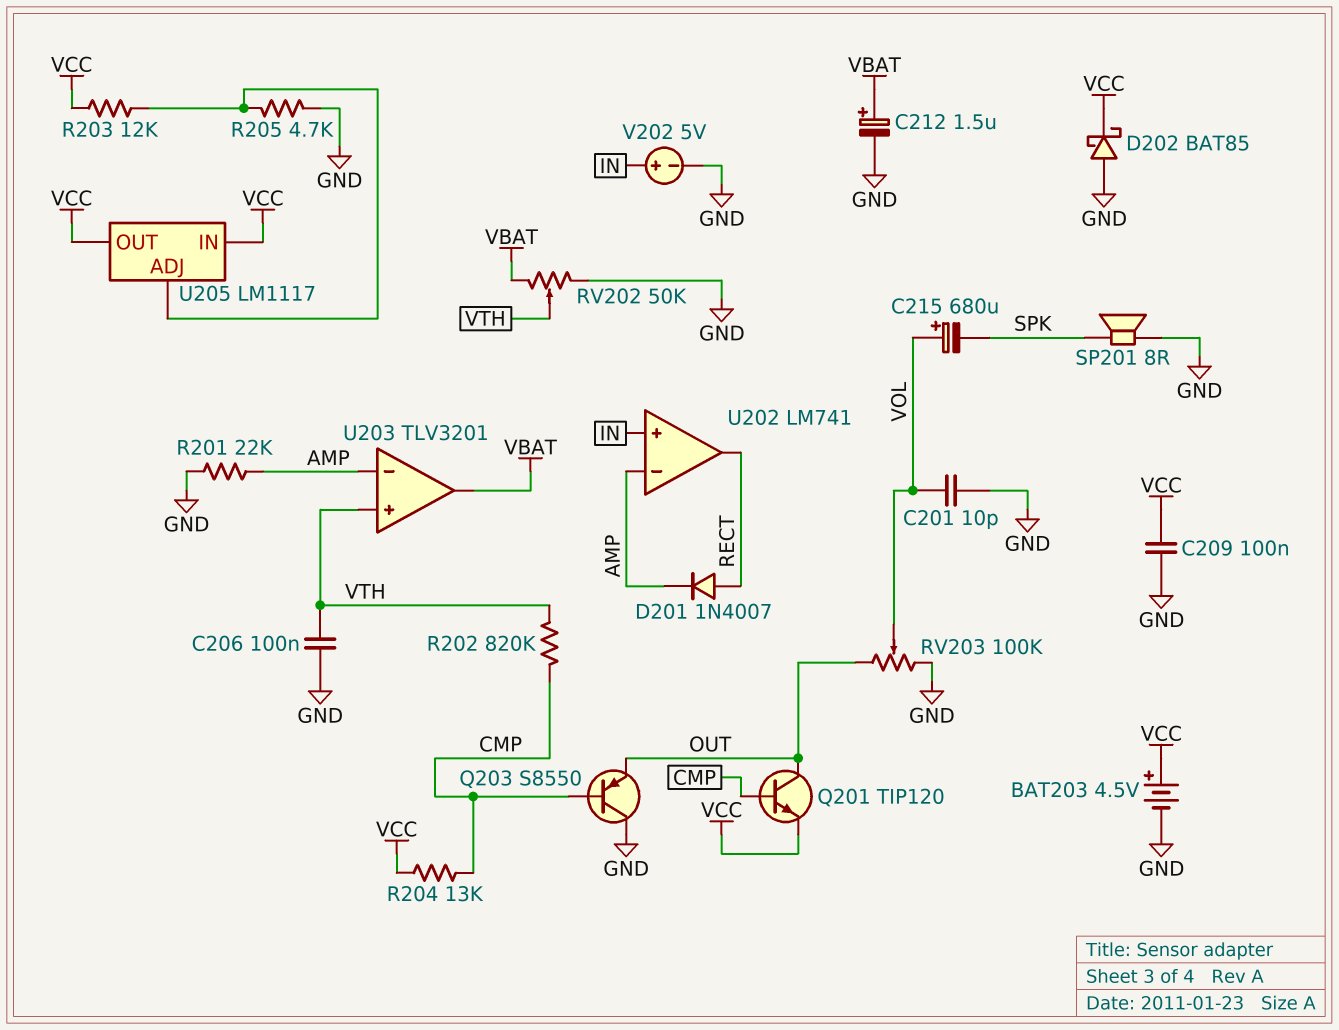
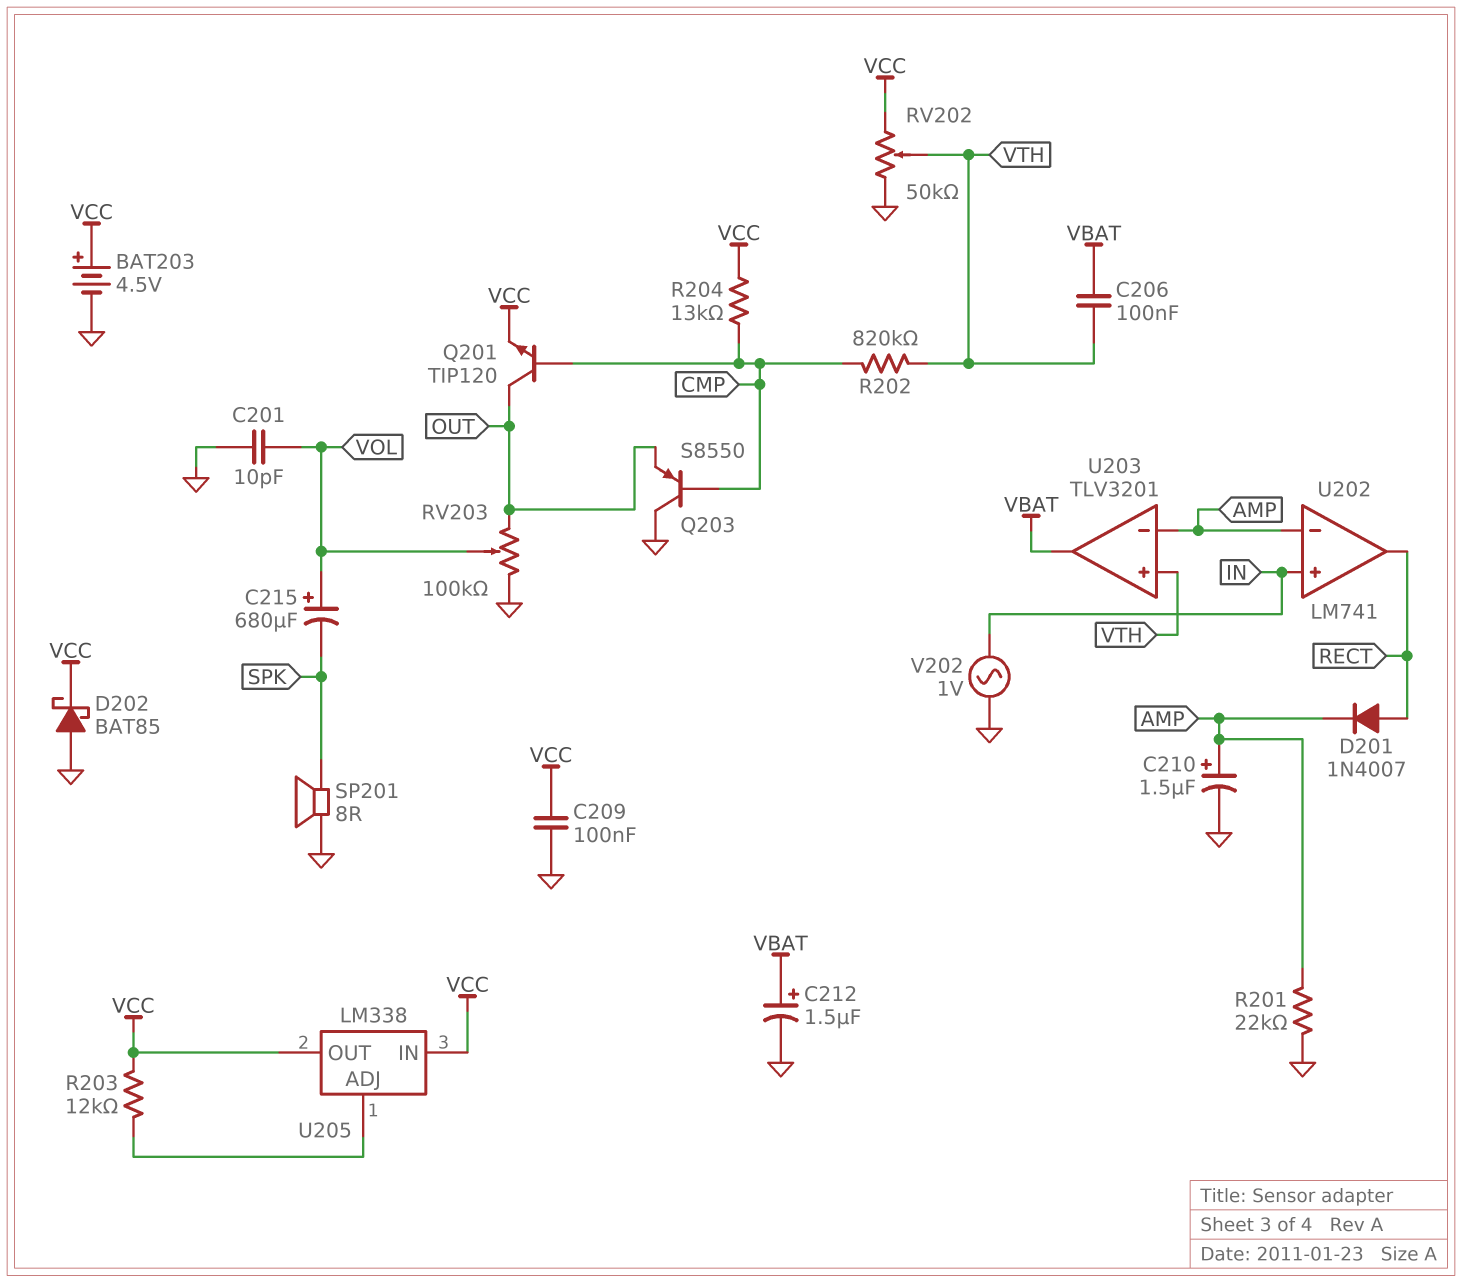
C206: 100nF (GND, VTH) -> 100nF (VBAT, VTH)
C210: none -> 1.5uF (plus AMP, minus GND)
R205: 4.7k (GND, U205/ADJ) -> none
RV202: 50k (GND, VBAT, wiper VTH) -> 50k (GND, VCC, wiper VTH)
U205: LM1117 -> LM338
V202: 5V (plus IN, minus GND) -> AC 1V (GND, IN)

